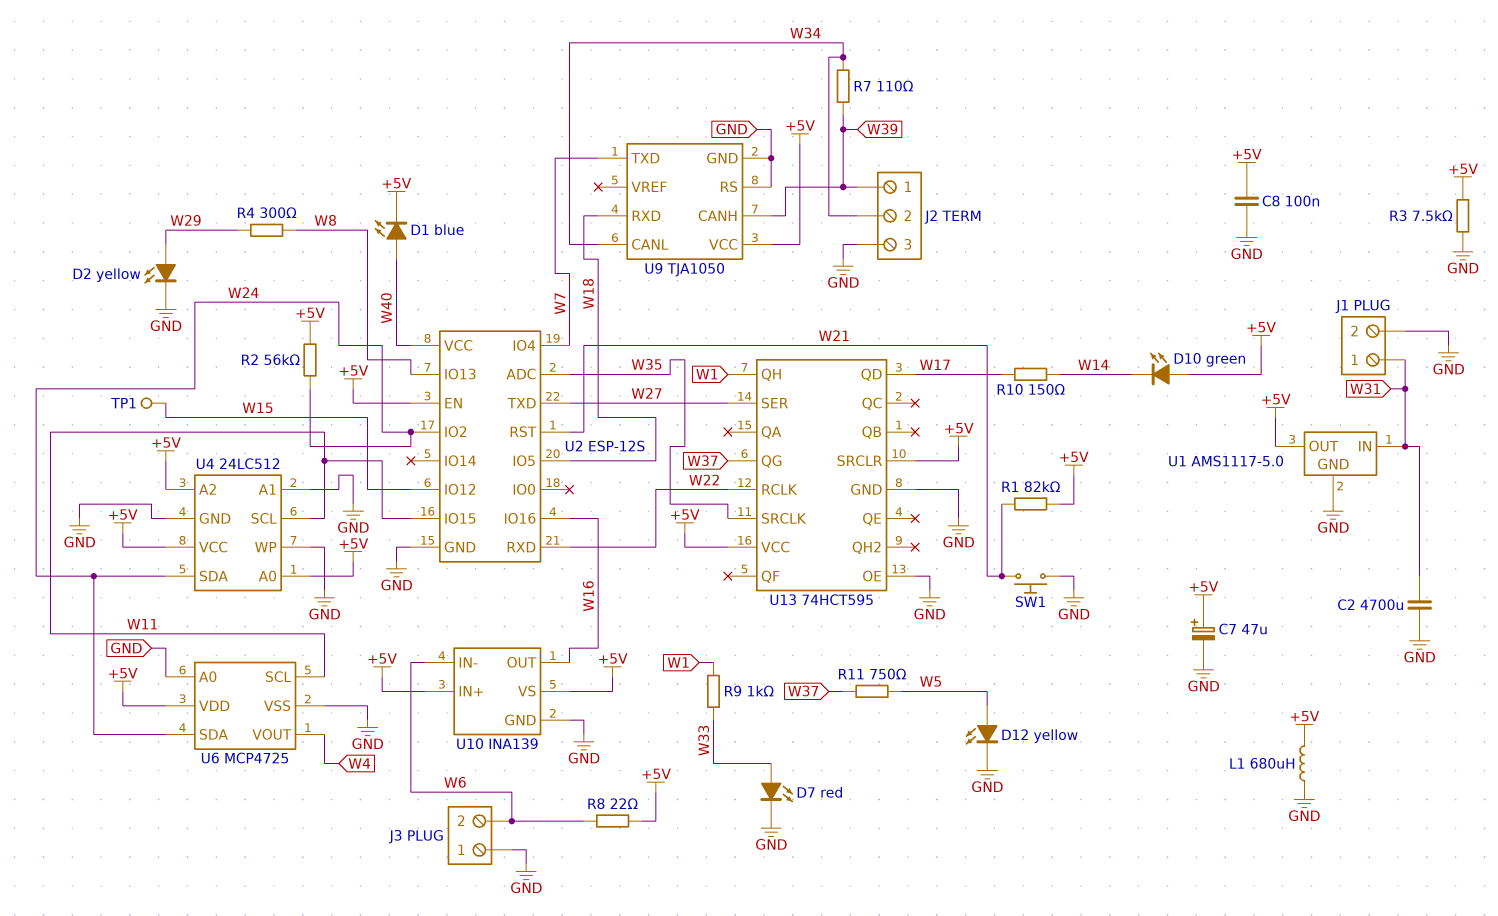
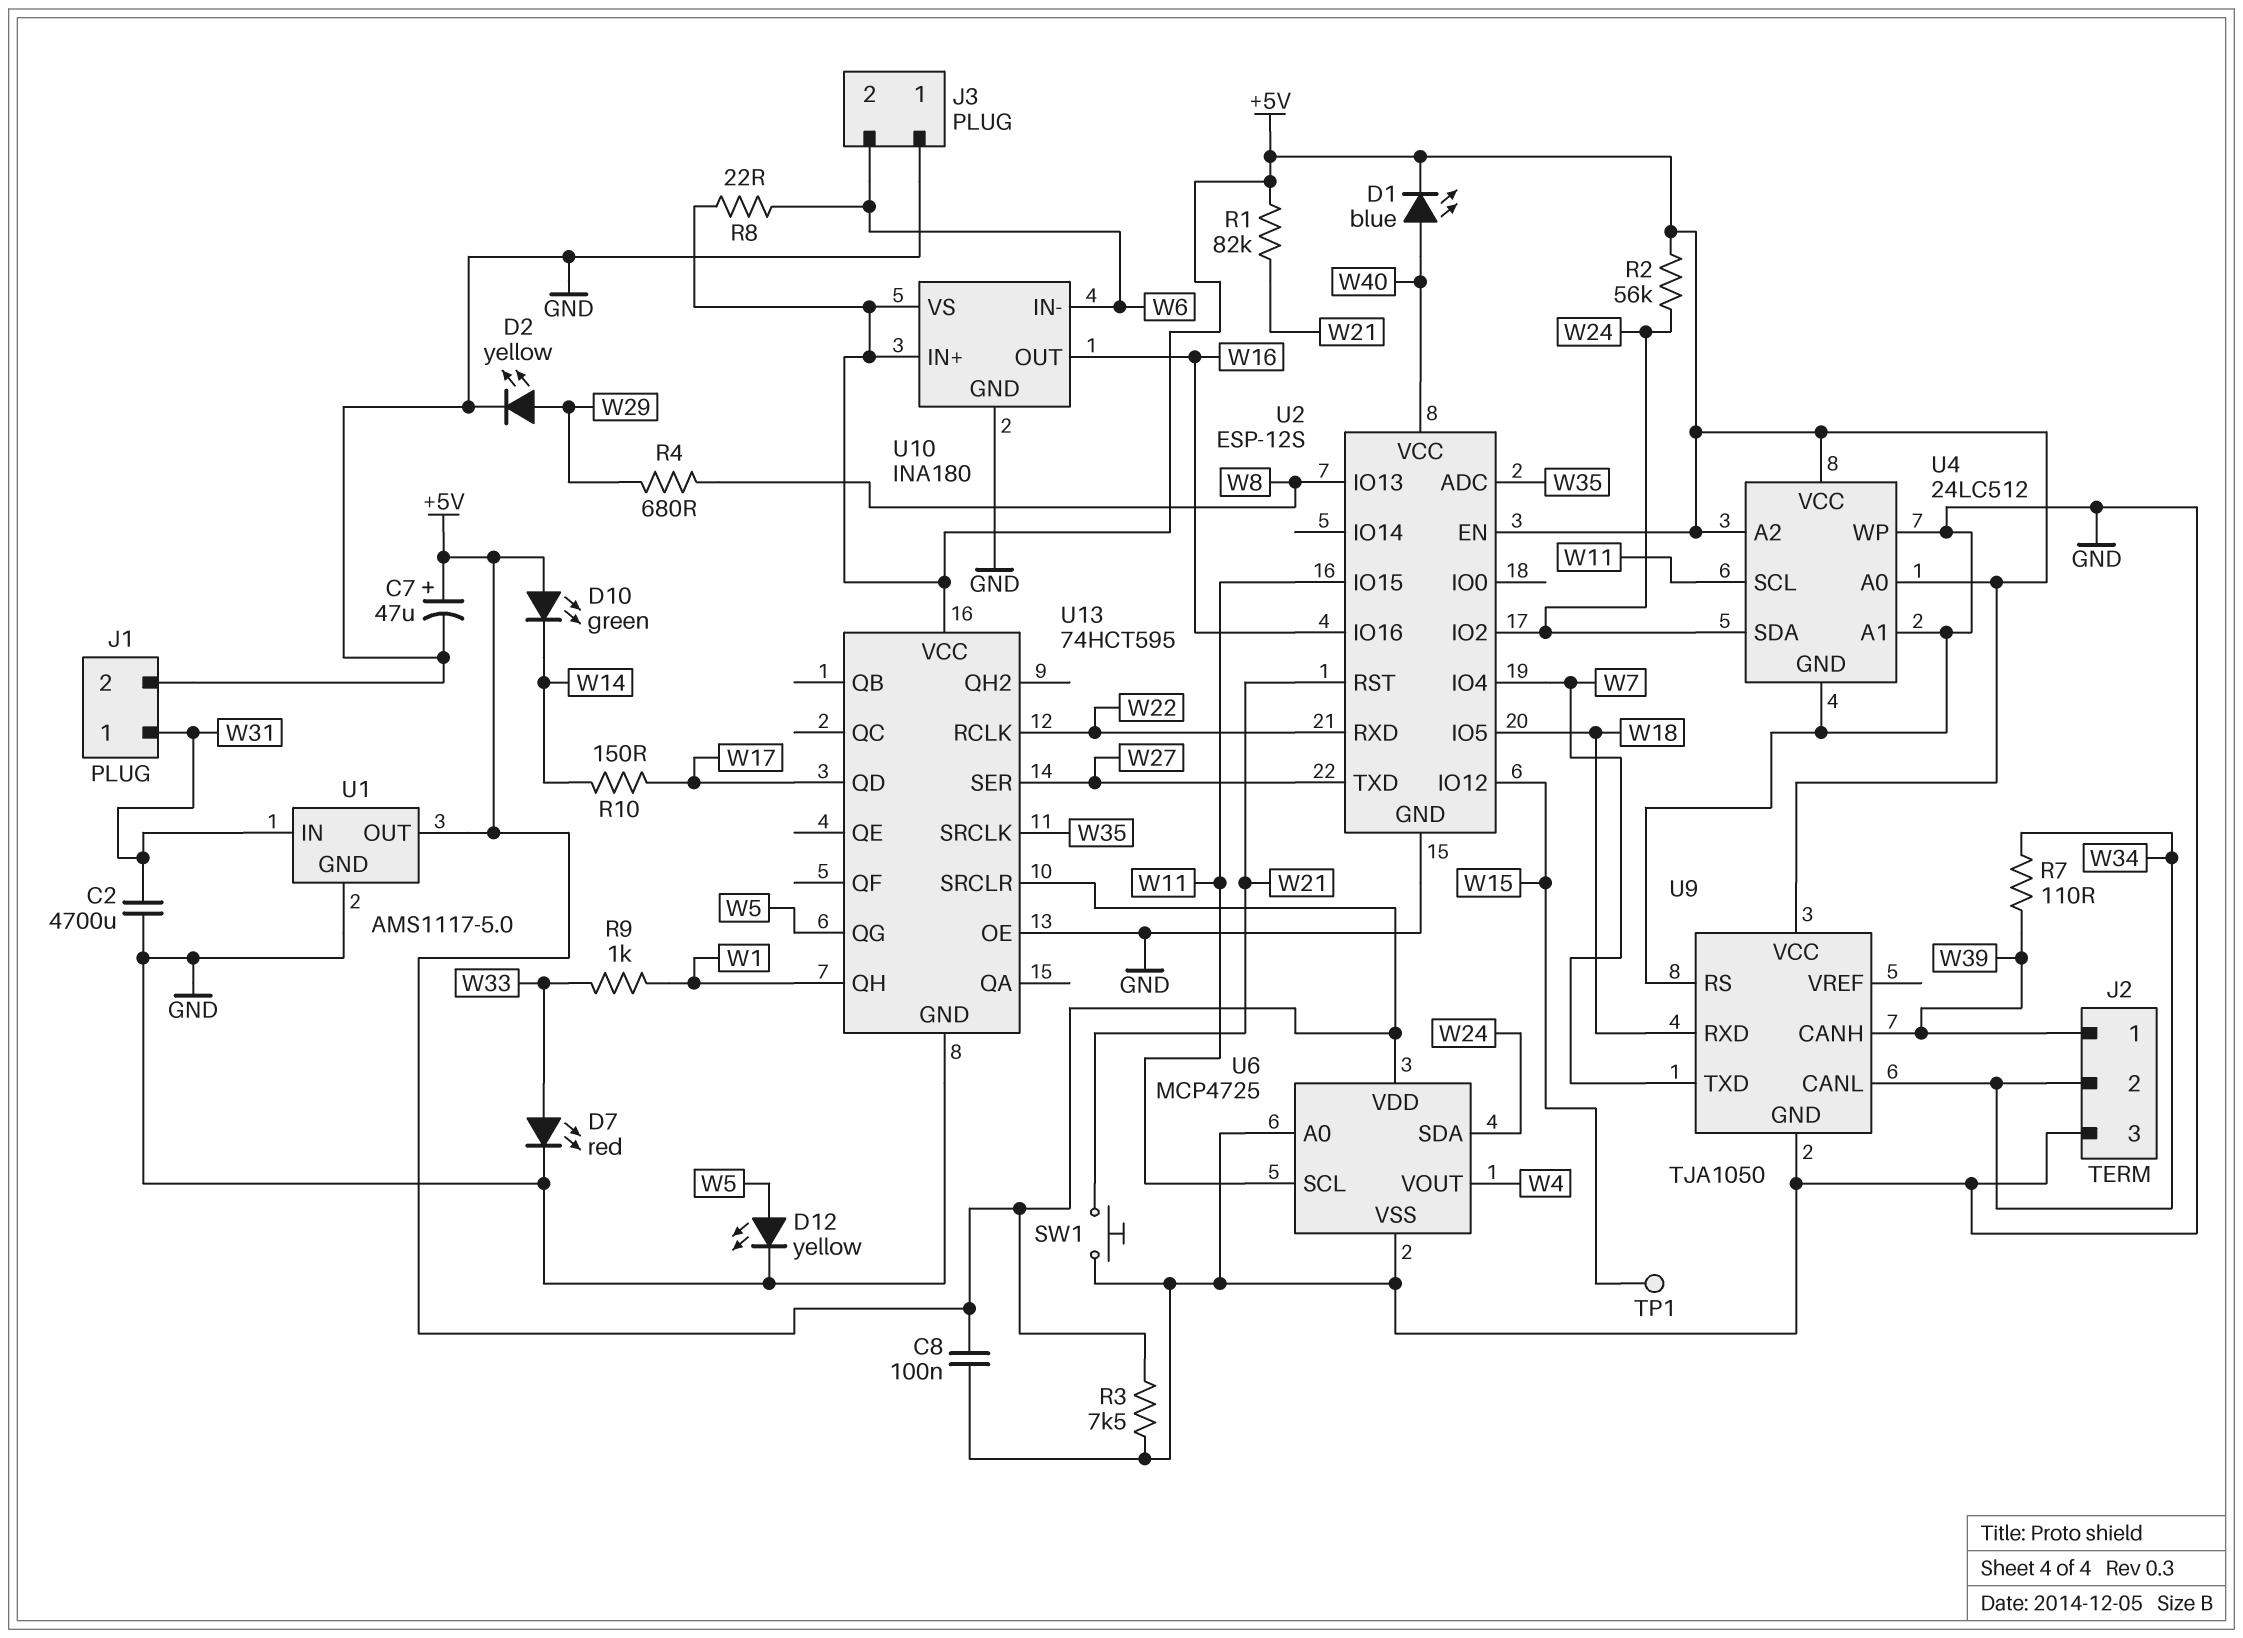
L1: 680uH (+5V, GND) -> none
R4: 300 (W8, W29) -> 680 (W8, W29)
R11: 750 (W5, W37) -> none
U10: INA139 -> INA180
U13 pin QG: W37 -> W5

